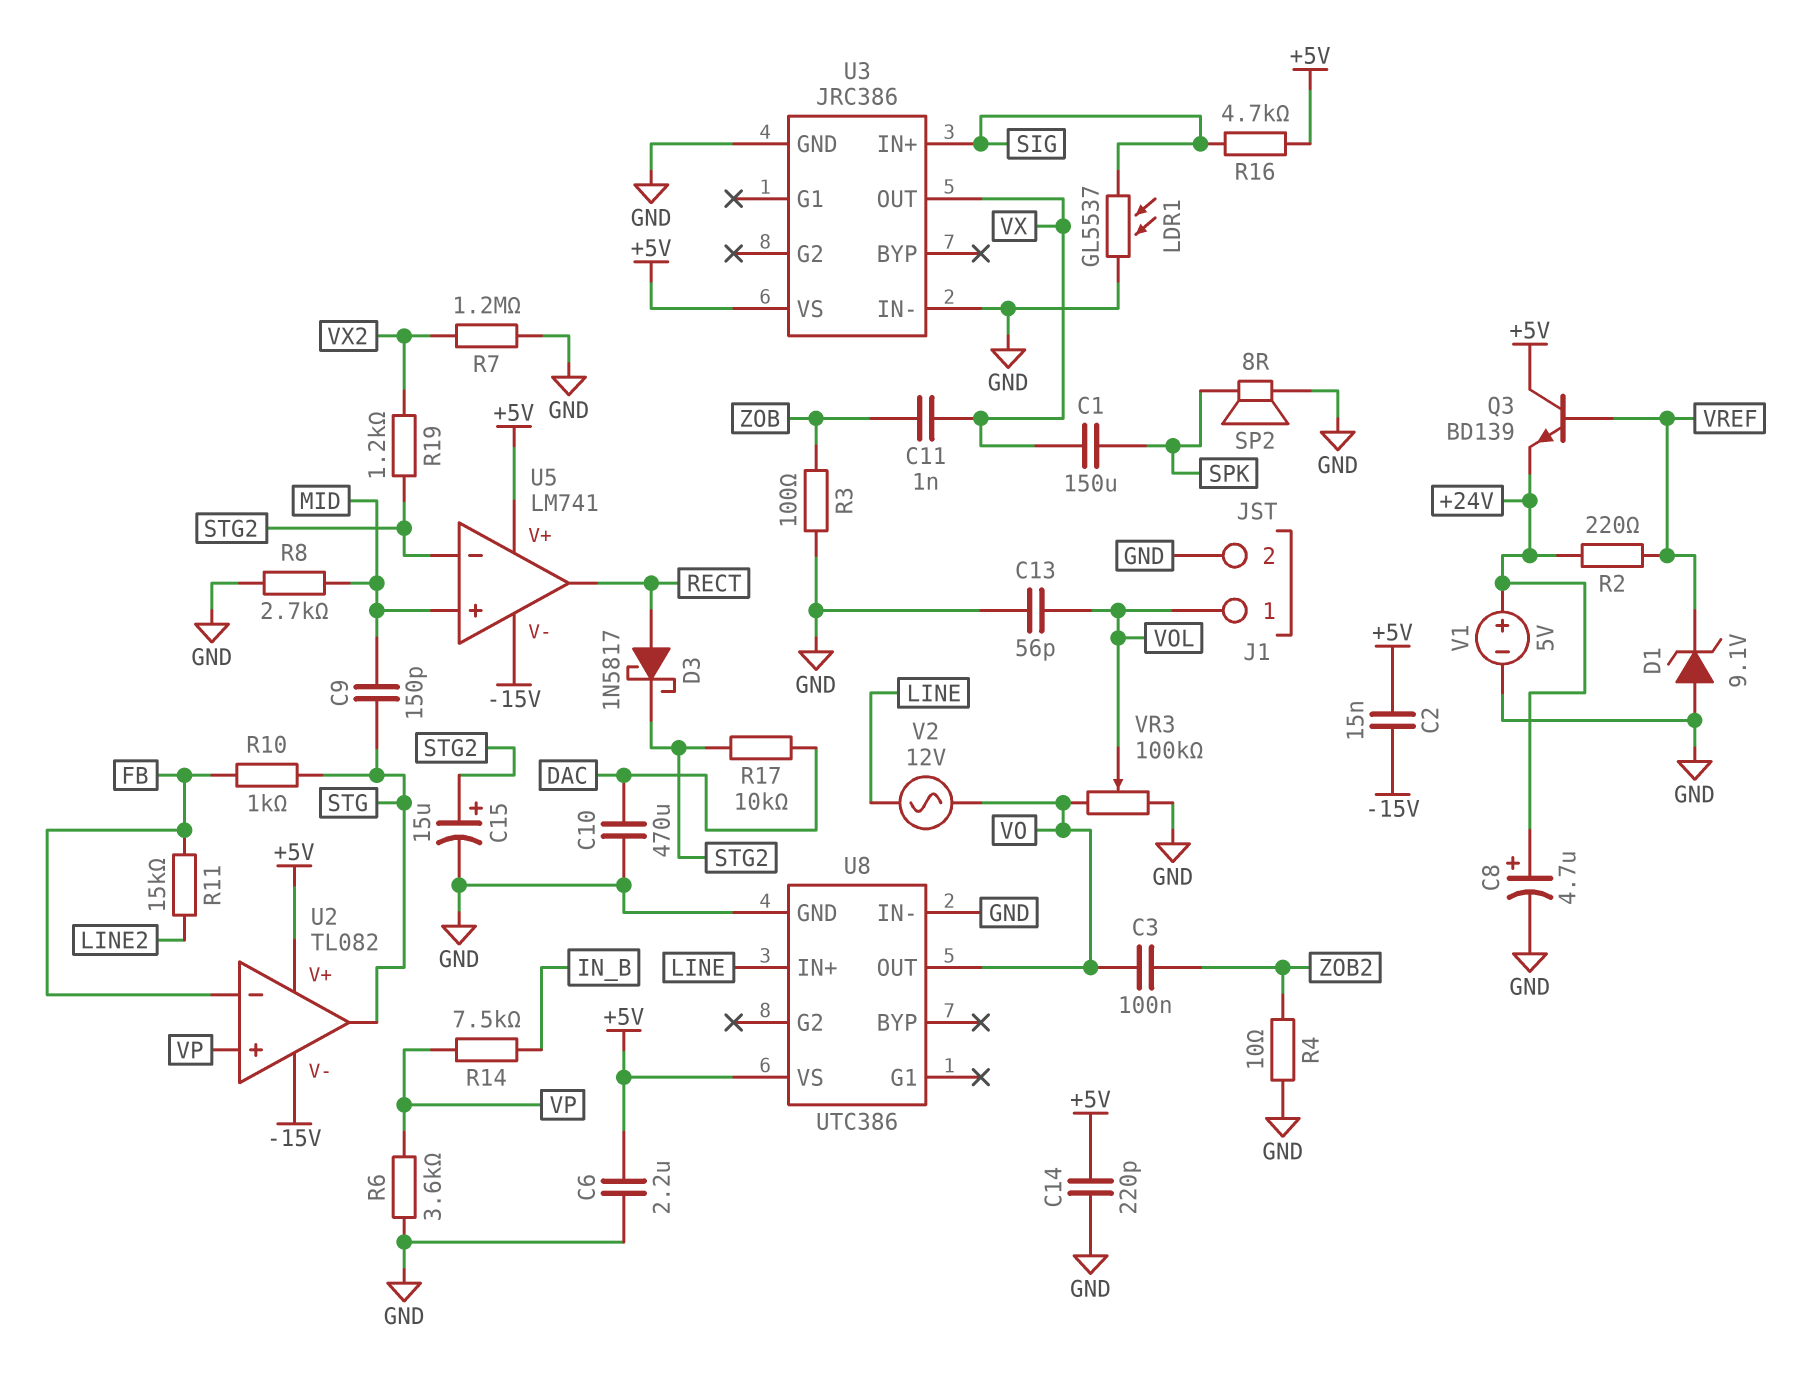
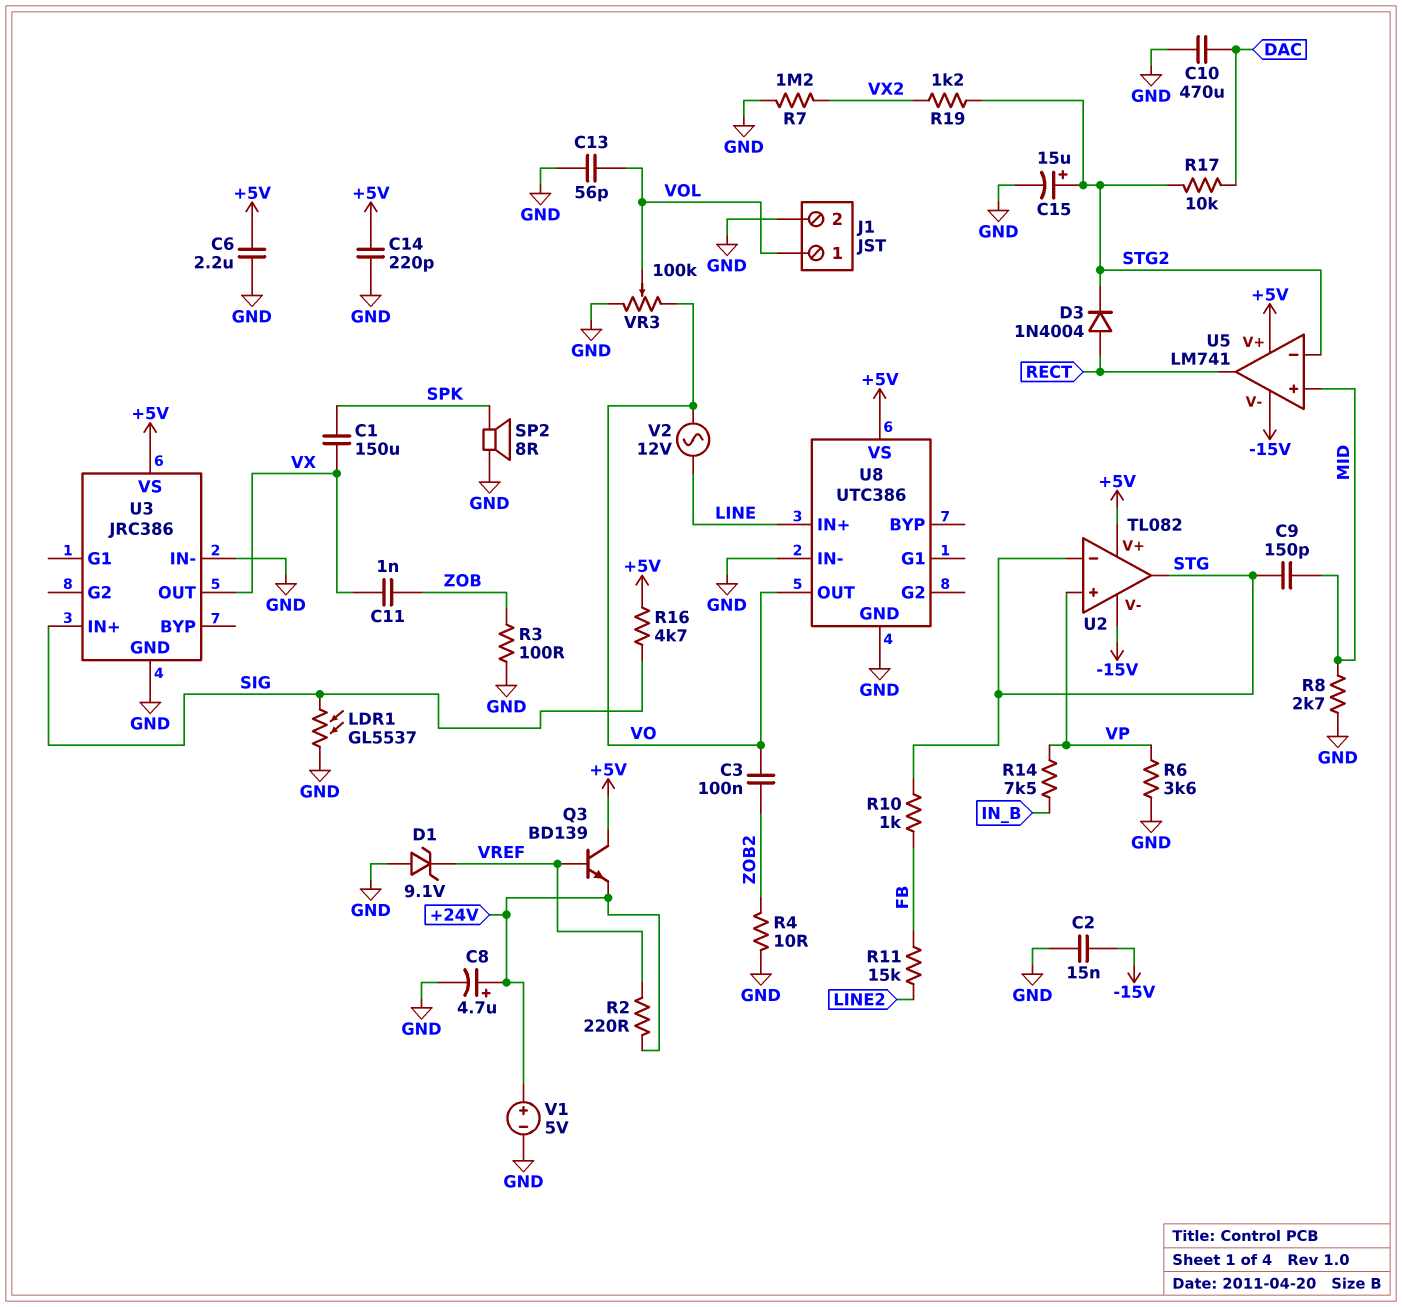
C2: 15nF (+5V, -15V) -> 15nF (-15V, GND)
D3: schottky 1N5817 (A RECT, K STG2) -> diode 1N4004 (A RECT, K STG2)
U2 pin in-: FB -> STG

